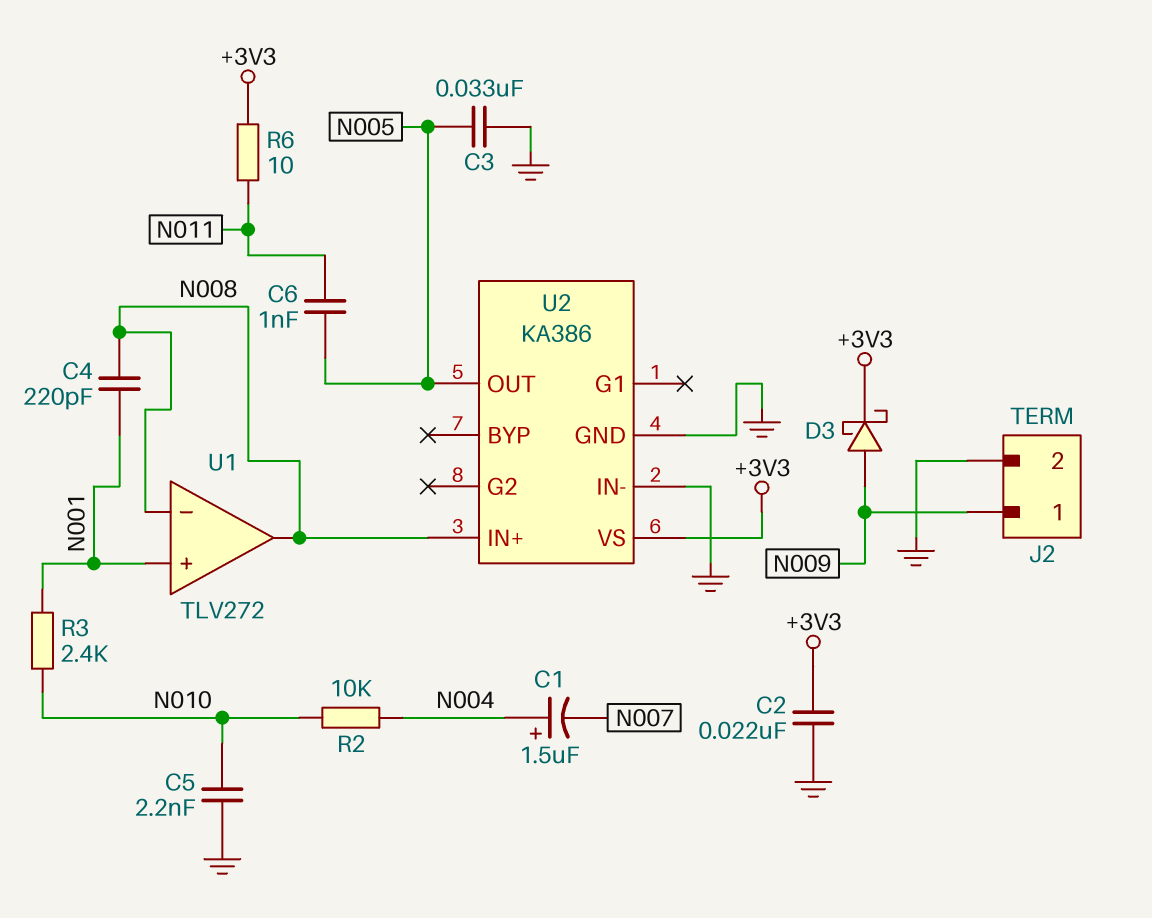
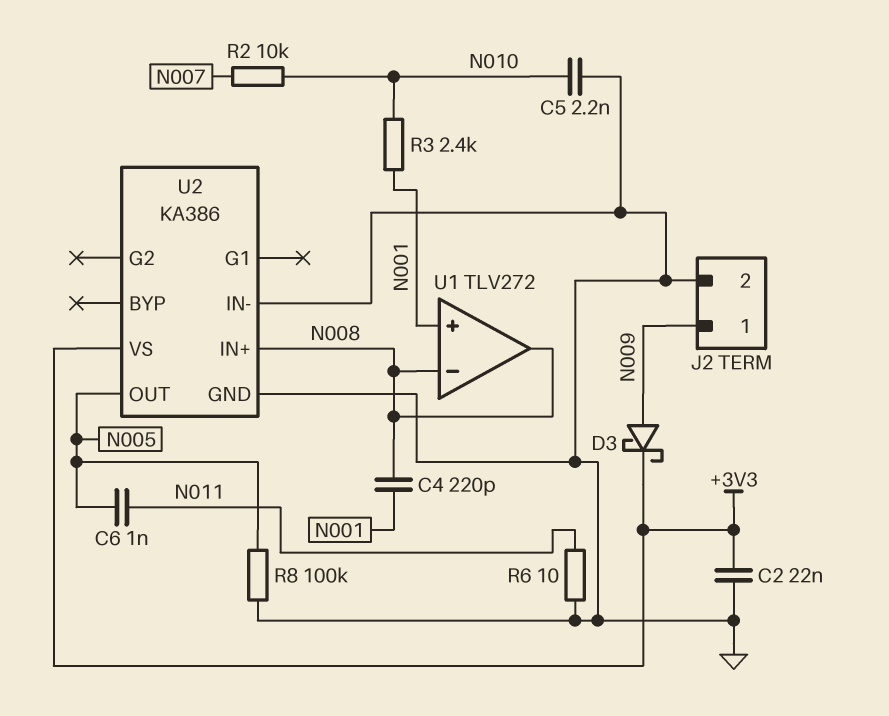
C1: 1.5uF (plus N004, minus N007) -> none
C3: 33nF (GND, N005) -> none
R2: 10k (N004, N010) -> 10k (N007, N010)
R6: 10 (+3V3, N011) -> 10 (GND, N011)
R8: none -> 100k (GND, N005)

